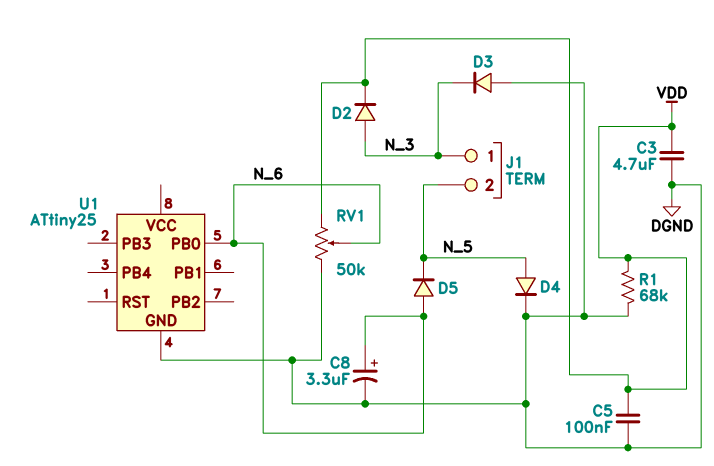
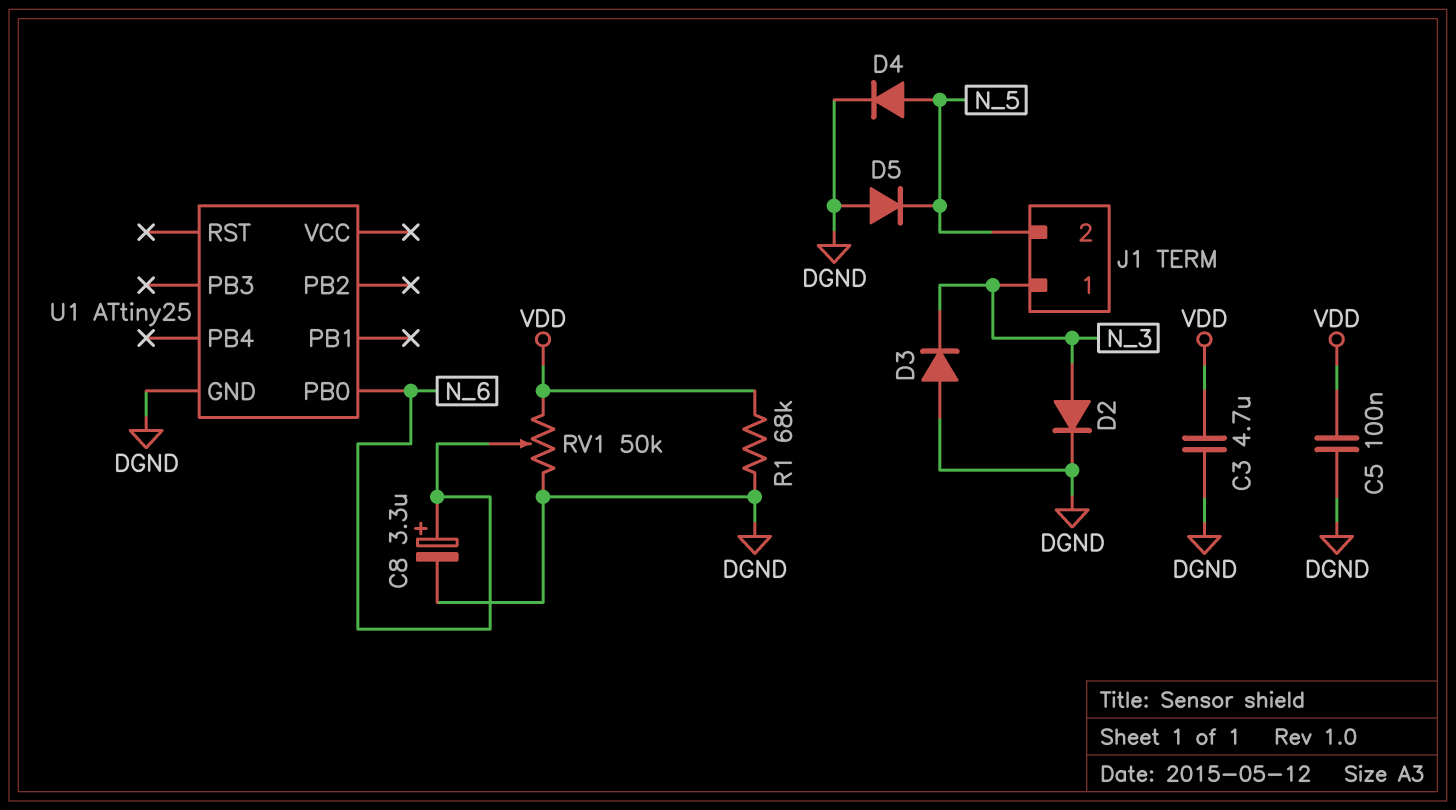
D2: diode (A N_3, K VDD) -> diode (A N_3, K DGND)
D5: diode (A N_6, K N_5) -> diode (A DGND, K N_5)

